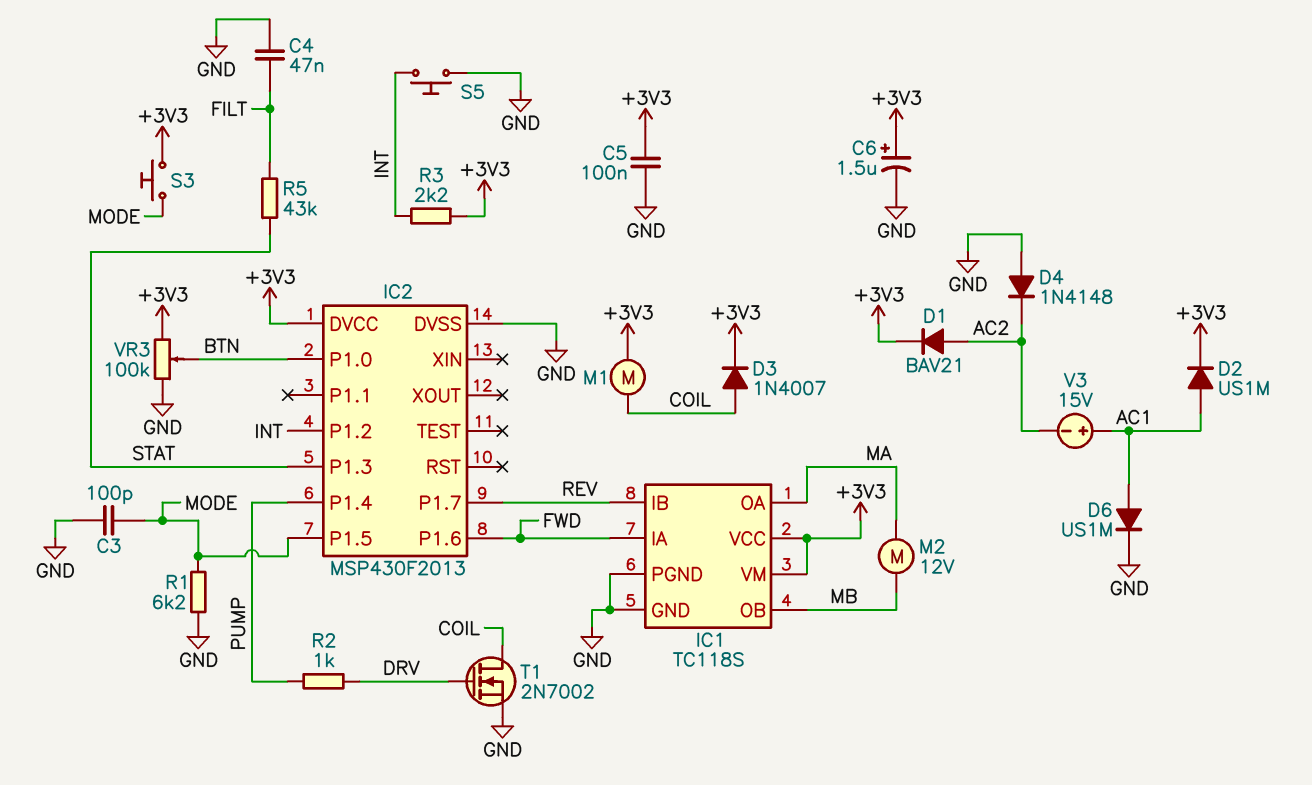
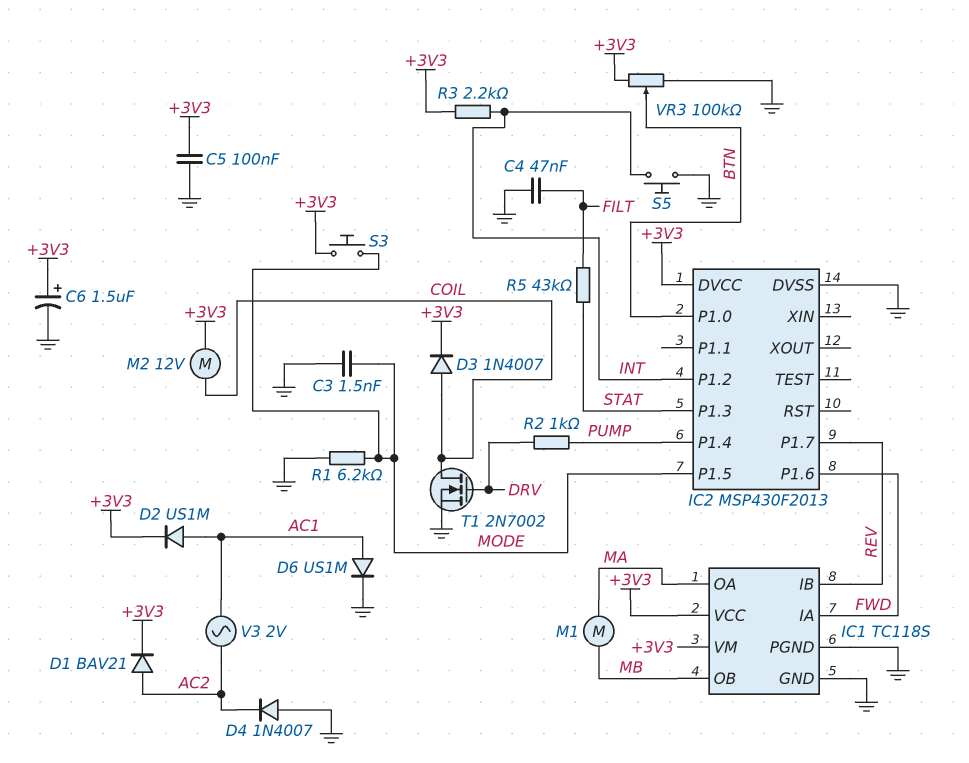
C3: 100pF (GND, MODE) -> 1.5nF (GND, MODE)
D4: diode 1N4148 (A GND, K AC2) -> diode 1N4007 (A GND, K AC2)
M1: motor (+3V3, COIL) -> motor (MA, MB)
M2: motor 12V (MA, MB) -> motor 12V (+3V3, COIL)
V3: 15V (plus AC1, minus AC2) -> AC 2V (AC1, AC2)

